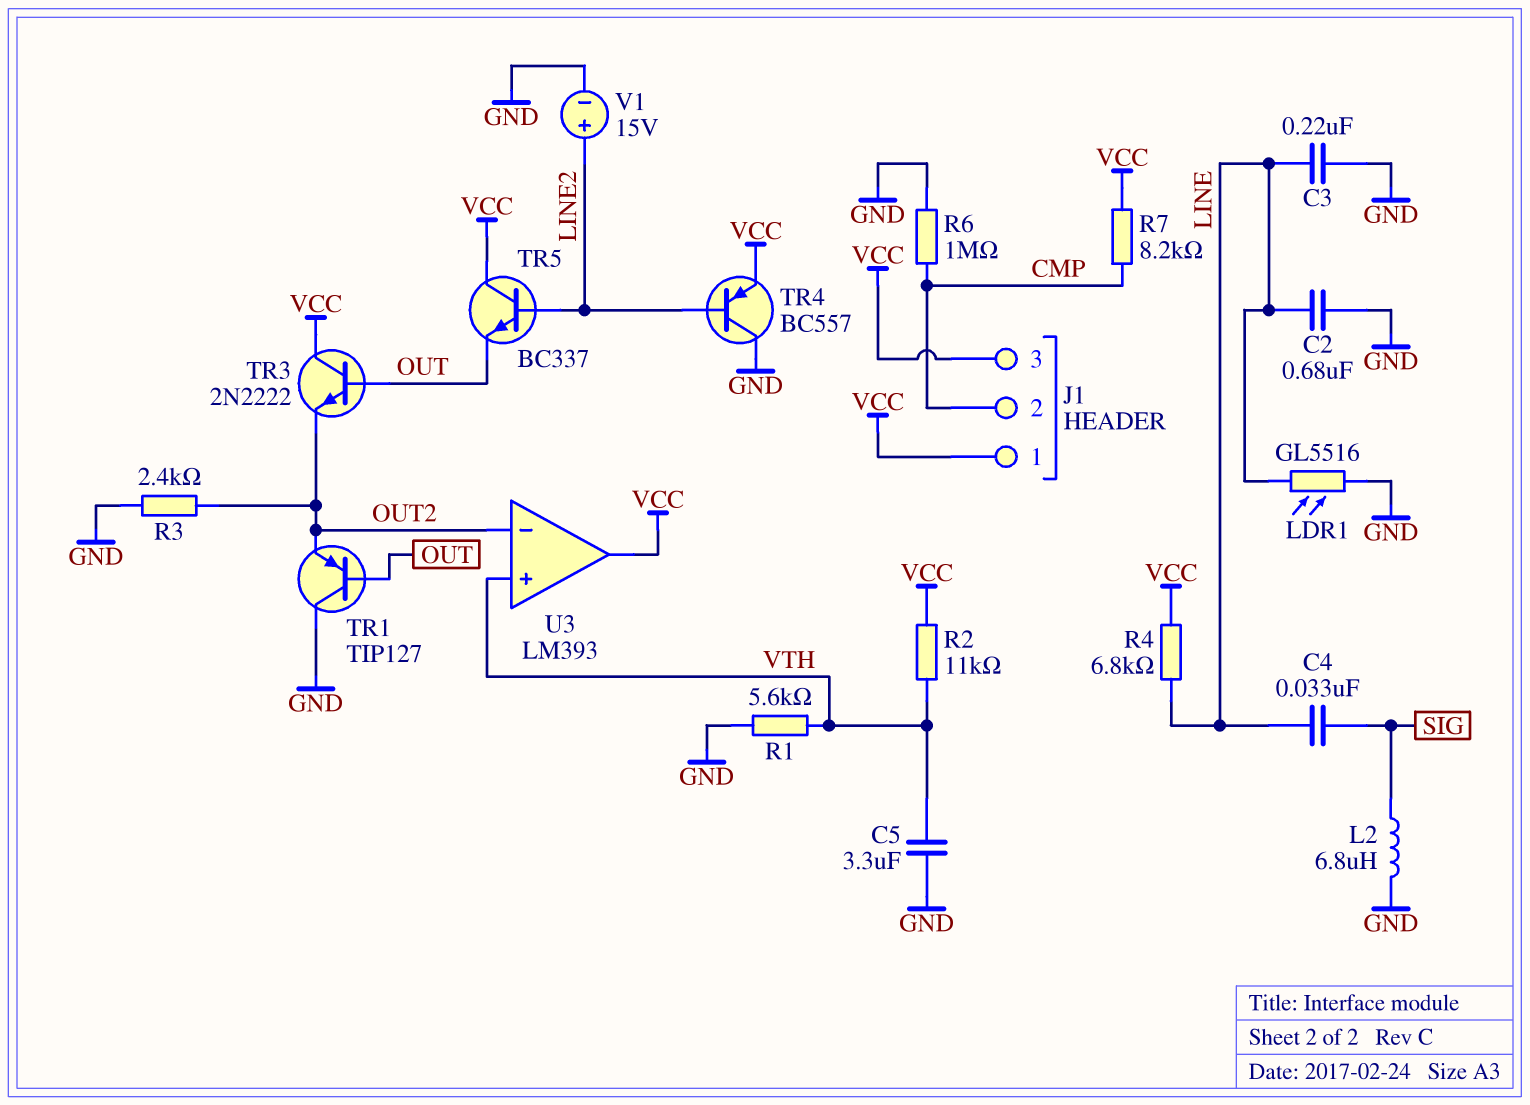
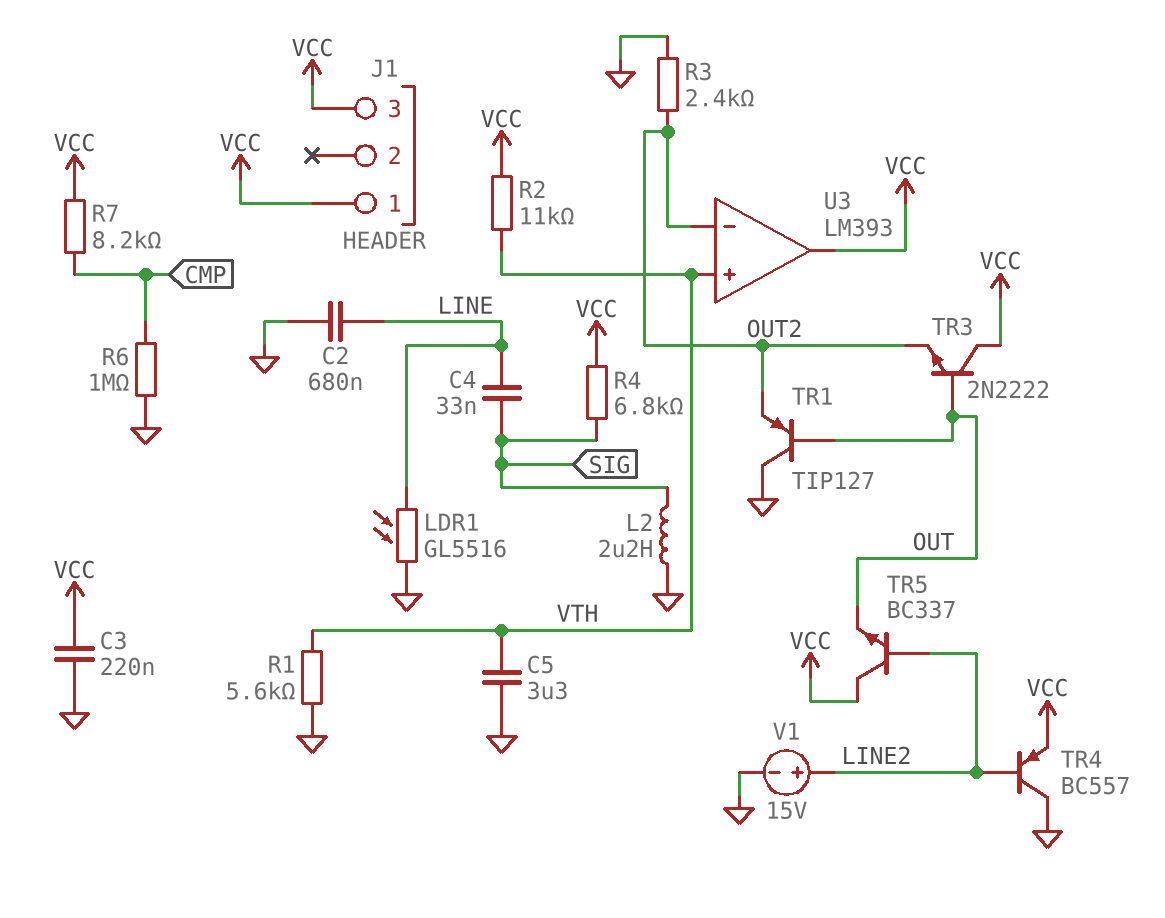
C3: 220nF (GND, LINE) -> 220nF (GND, VCC)
J1 pin 2: CMP -> none
L2: 6.8uH (GND, SIG) -> 2.2uH (GND, SIG)
R4: 6.8k (LINE, VCC) -> 6.8k (SIG, VCC)

